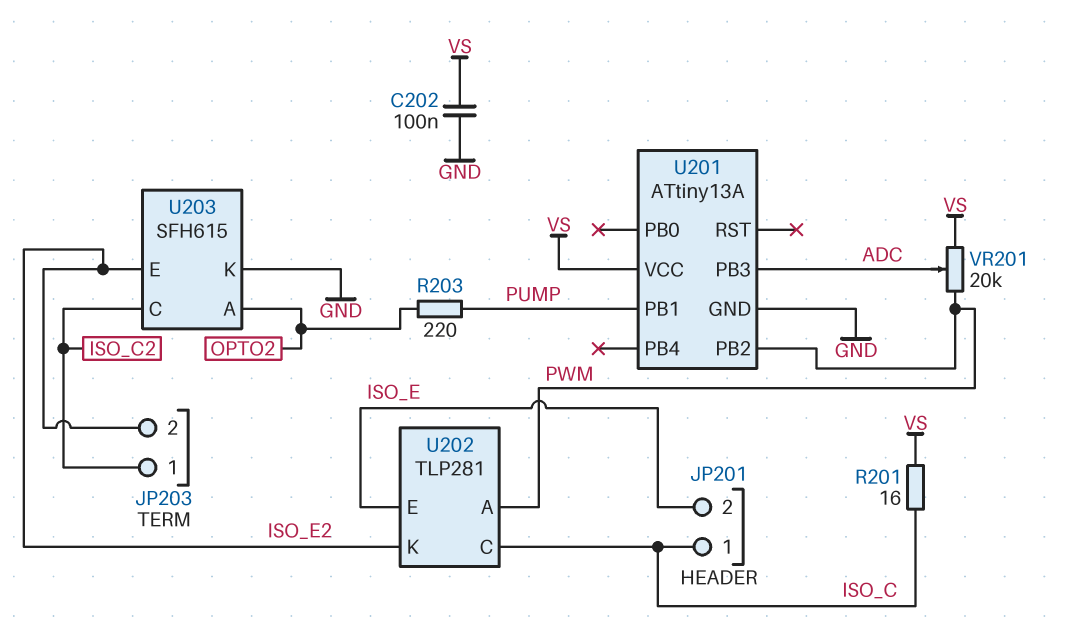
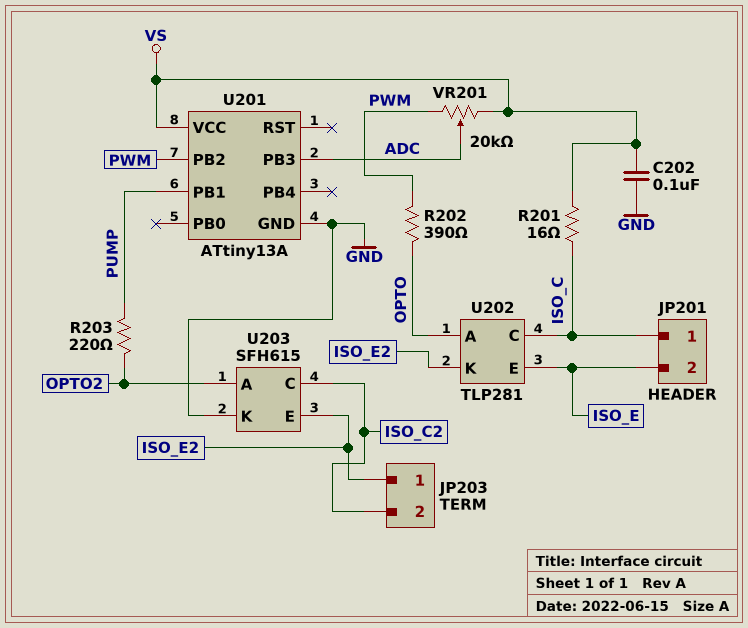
JP203 pin 1: ISO_C2 -> ISO_E2
JP203 pin 2: ISO_E2 -> ISO_C2
R202: none -> 390 (OPTO, PWM)
U202 pin A: PWM -> OPTO

